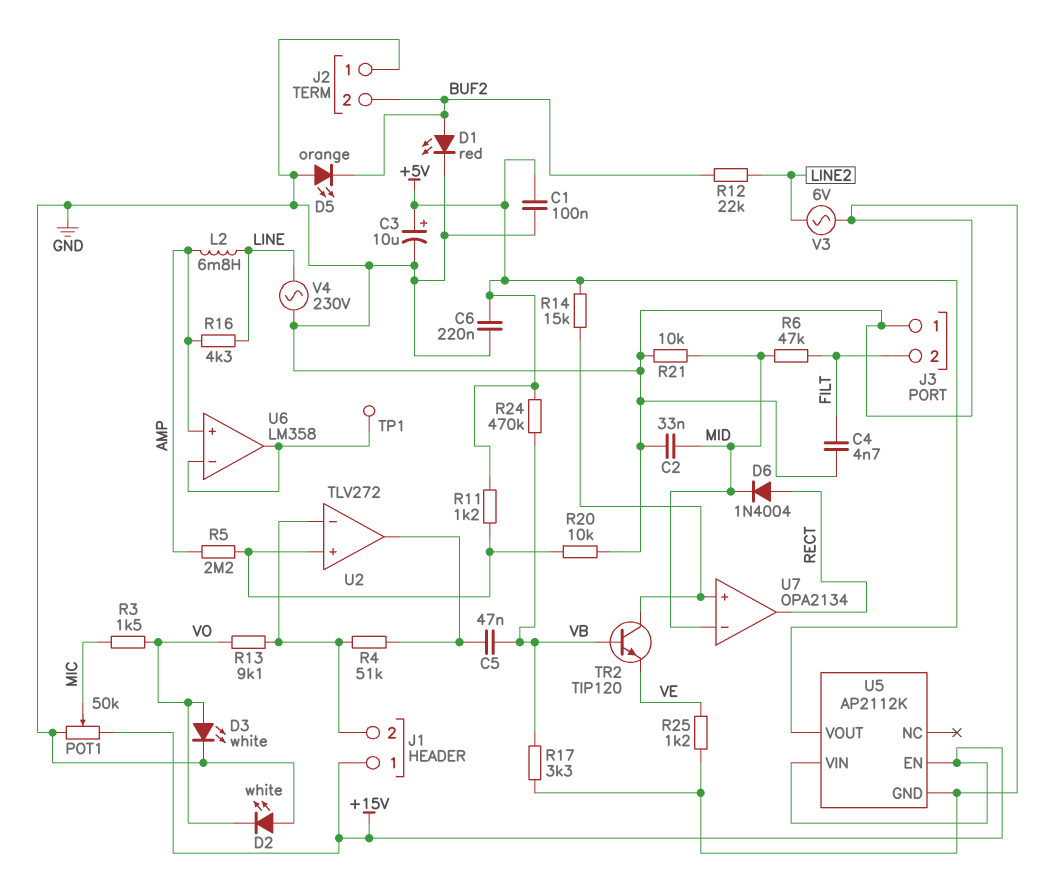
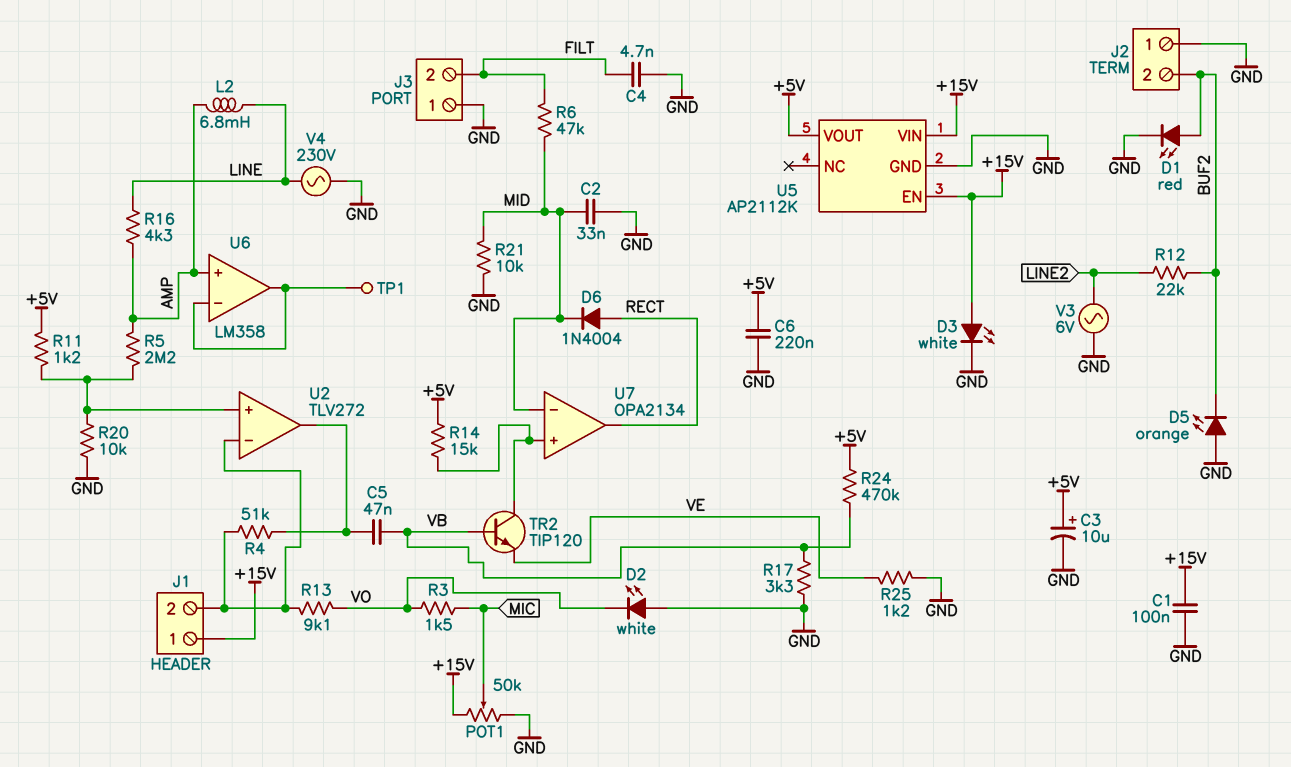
C1: 100nF (+5V, GND) -> 100nF (+15V, GND)
D3: LED white (A VO, K GND) -> LED white (A +15V, K GND)

